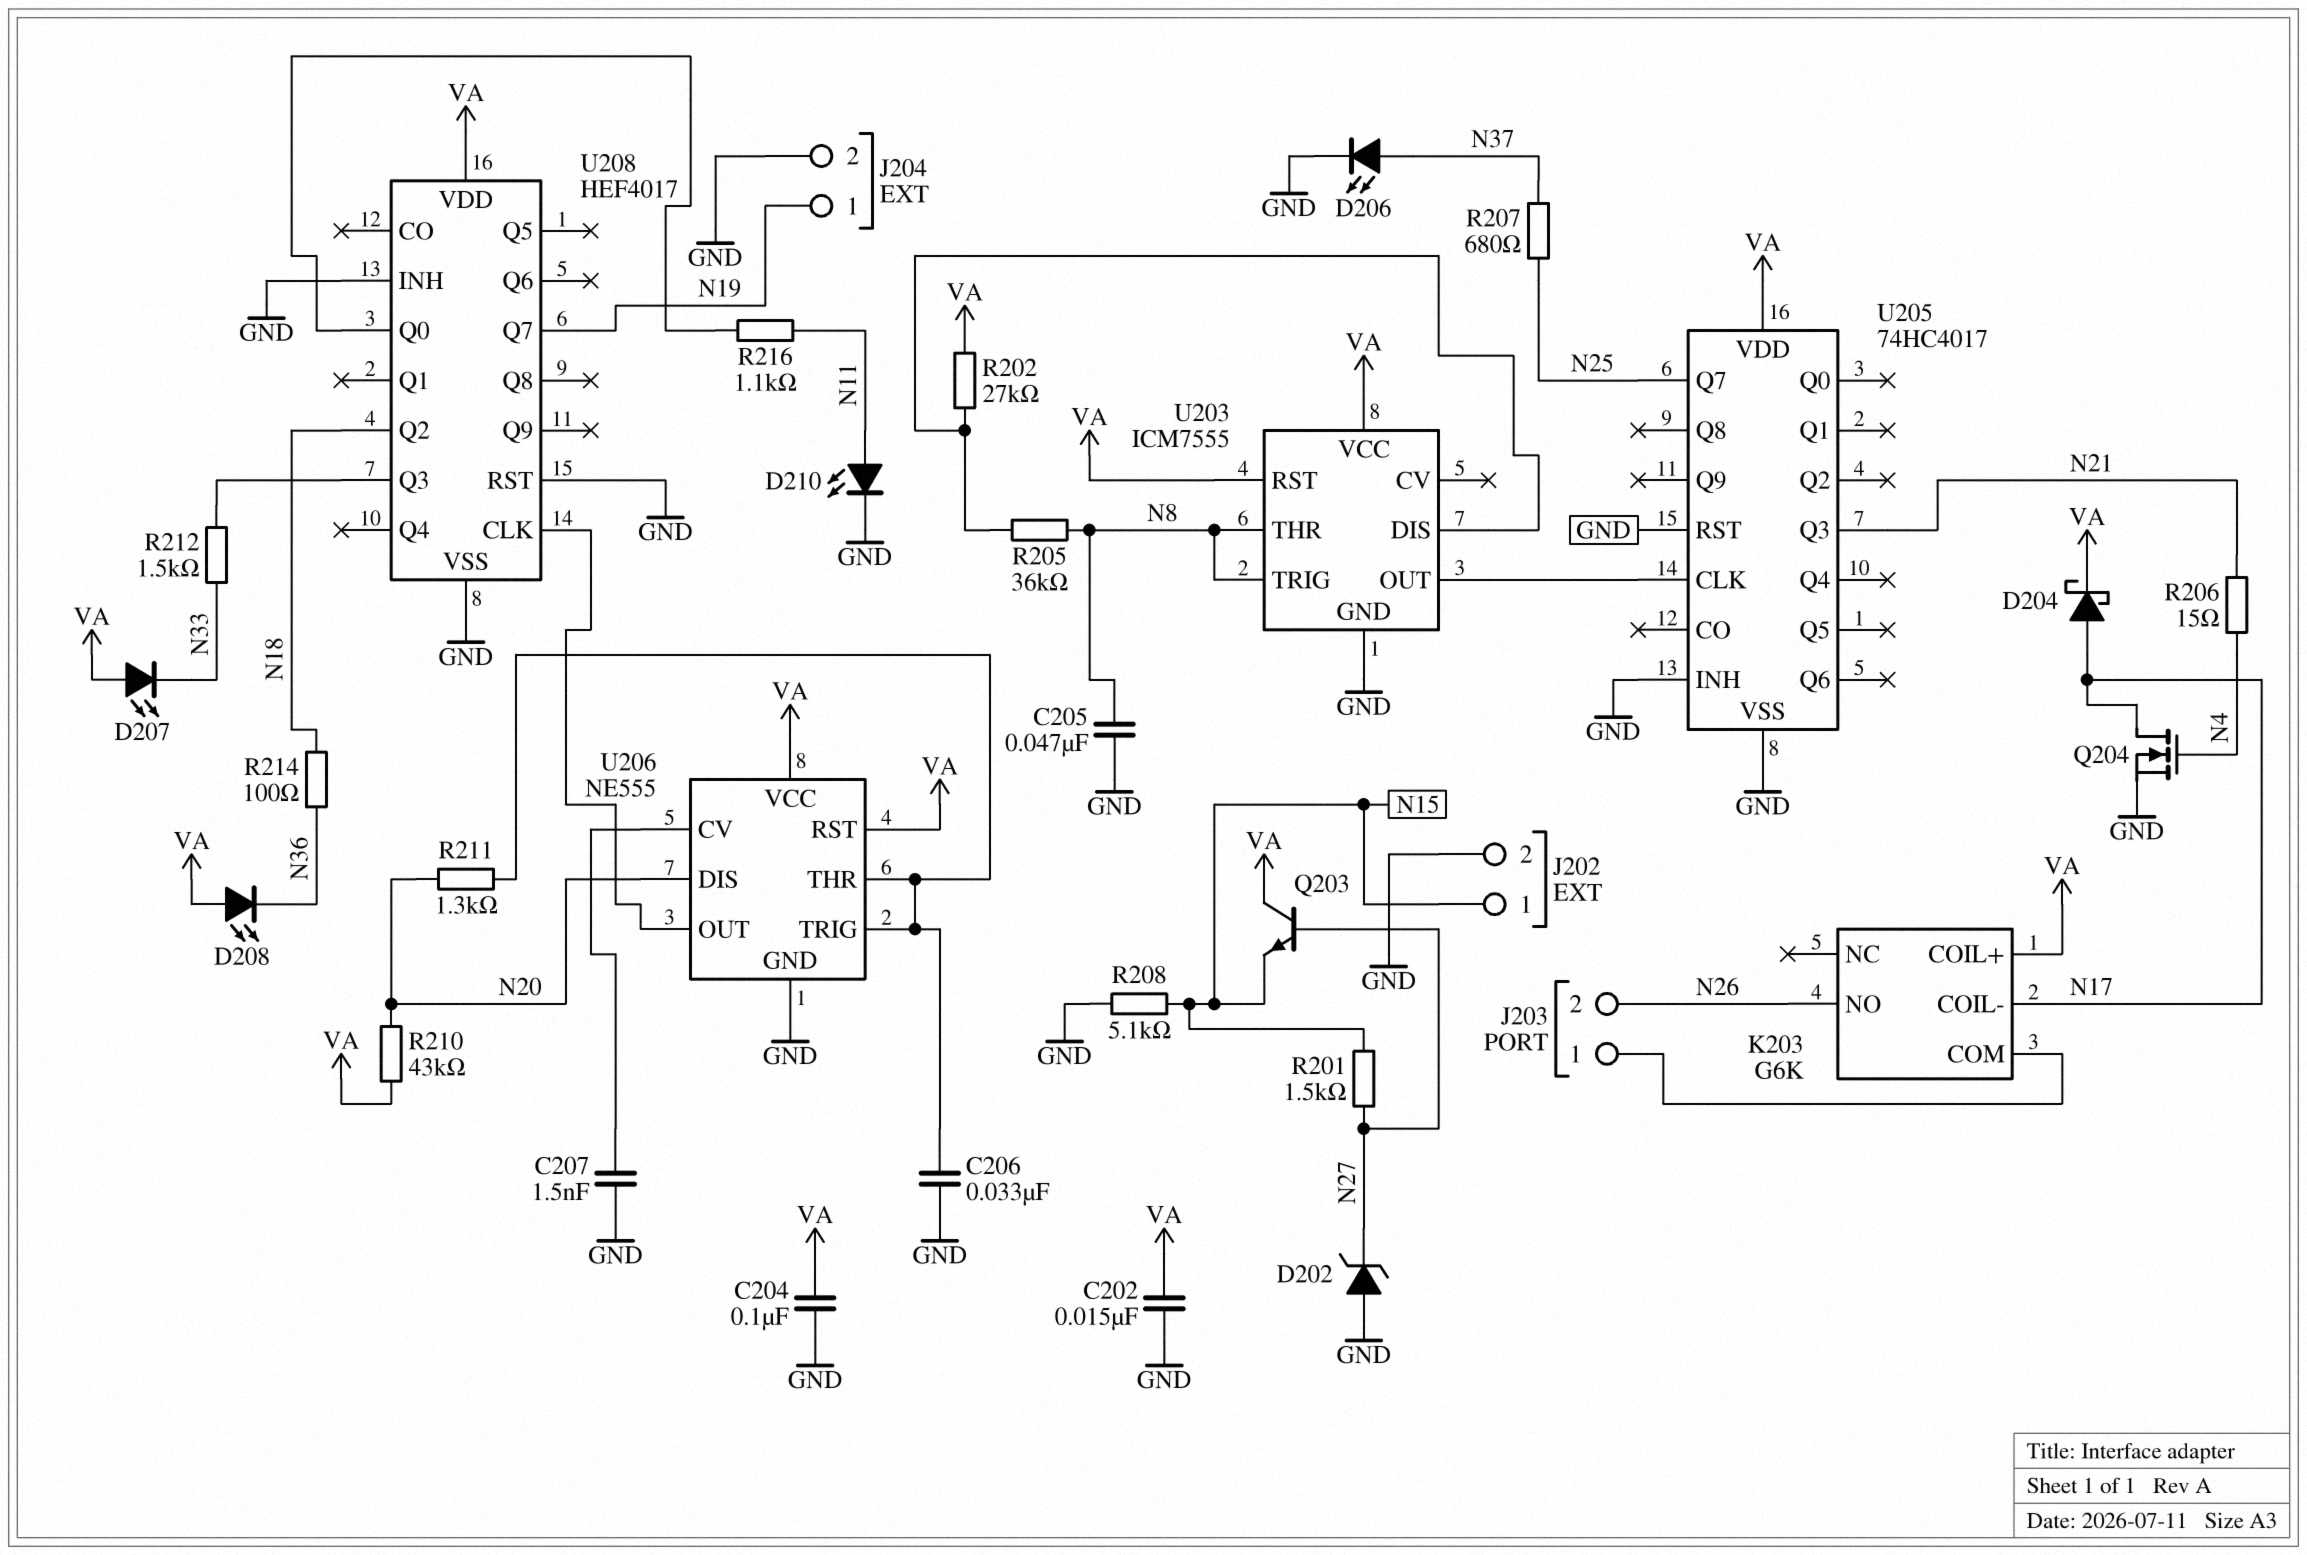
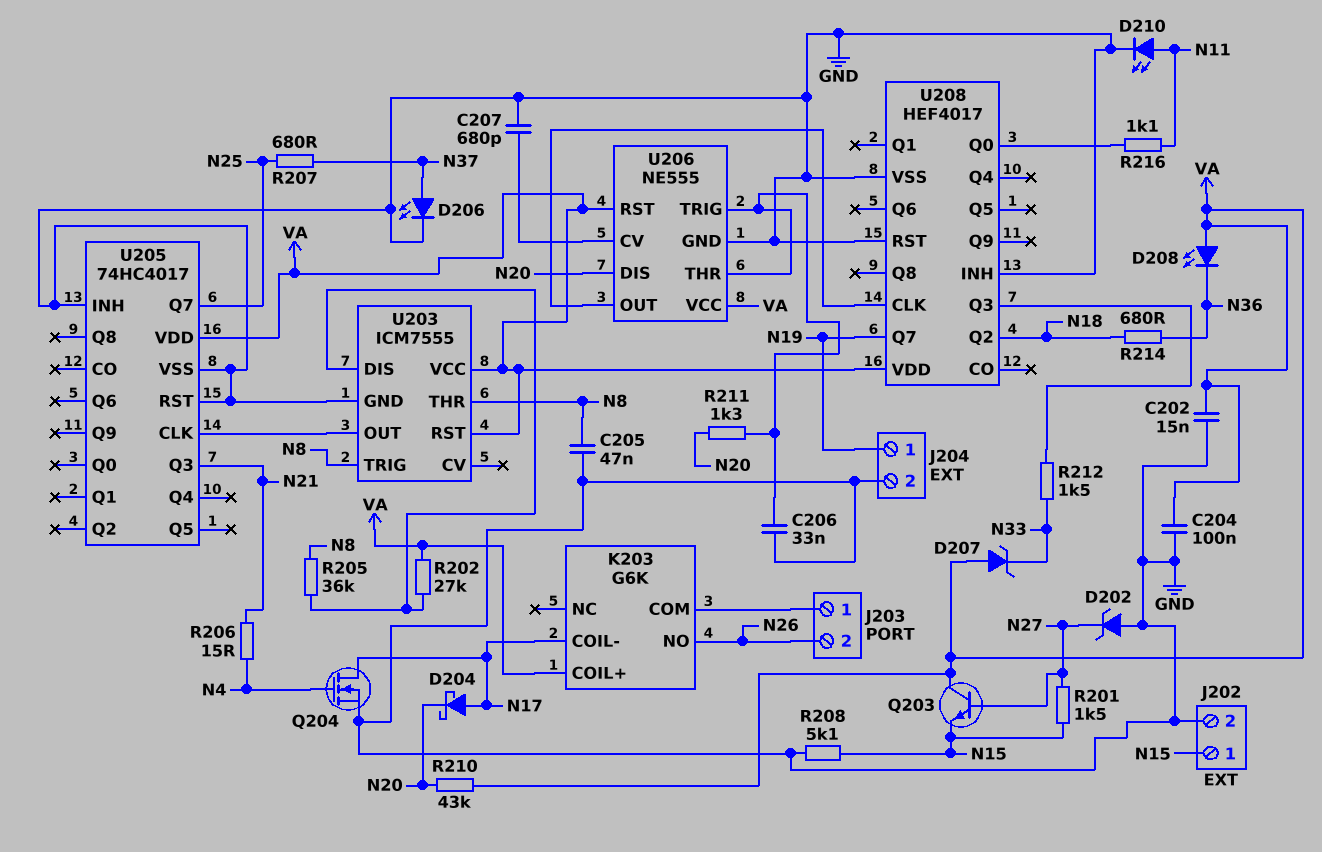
C207: 1.5nF (GND, U206/CV) -> 680pF (GND, U206/CV)
D204: schottky (A N17, K VA) -> schottky (A N17, K N20)
D207: LED (A VA, K N33) -> zener (A VA, K N33)
R214: 100 (N18, N36) -> 680 (N18, N36)

